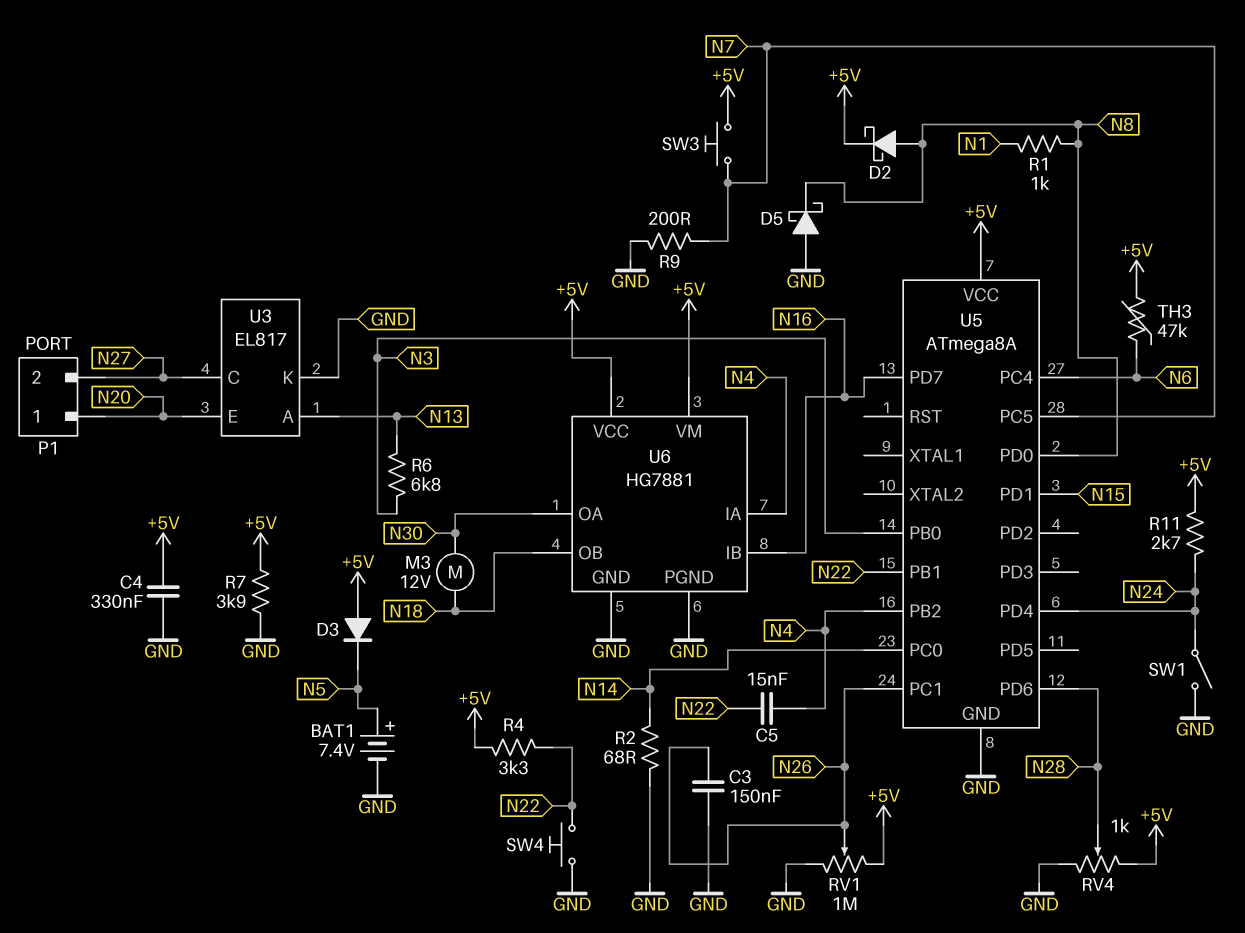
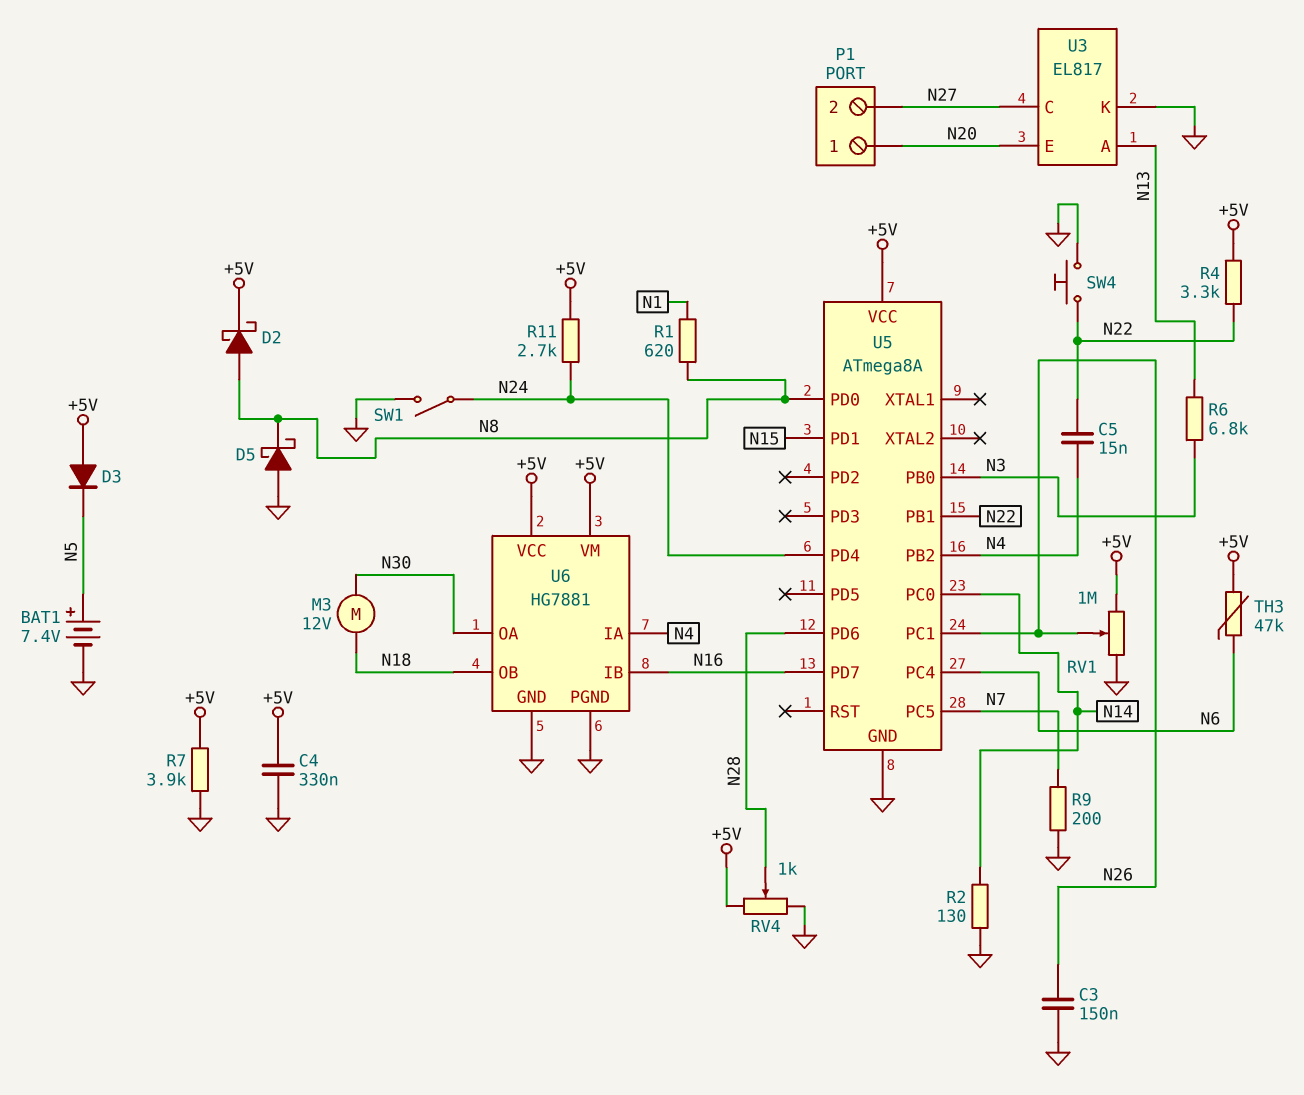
R1: 1k (N1, N8) -> 620 (N1, N8)
R2: 68 (GND, N14) -> 130 (GND, N14)
SW3: button (+5V, N7) -> none

